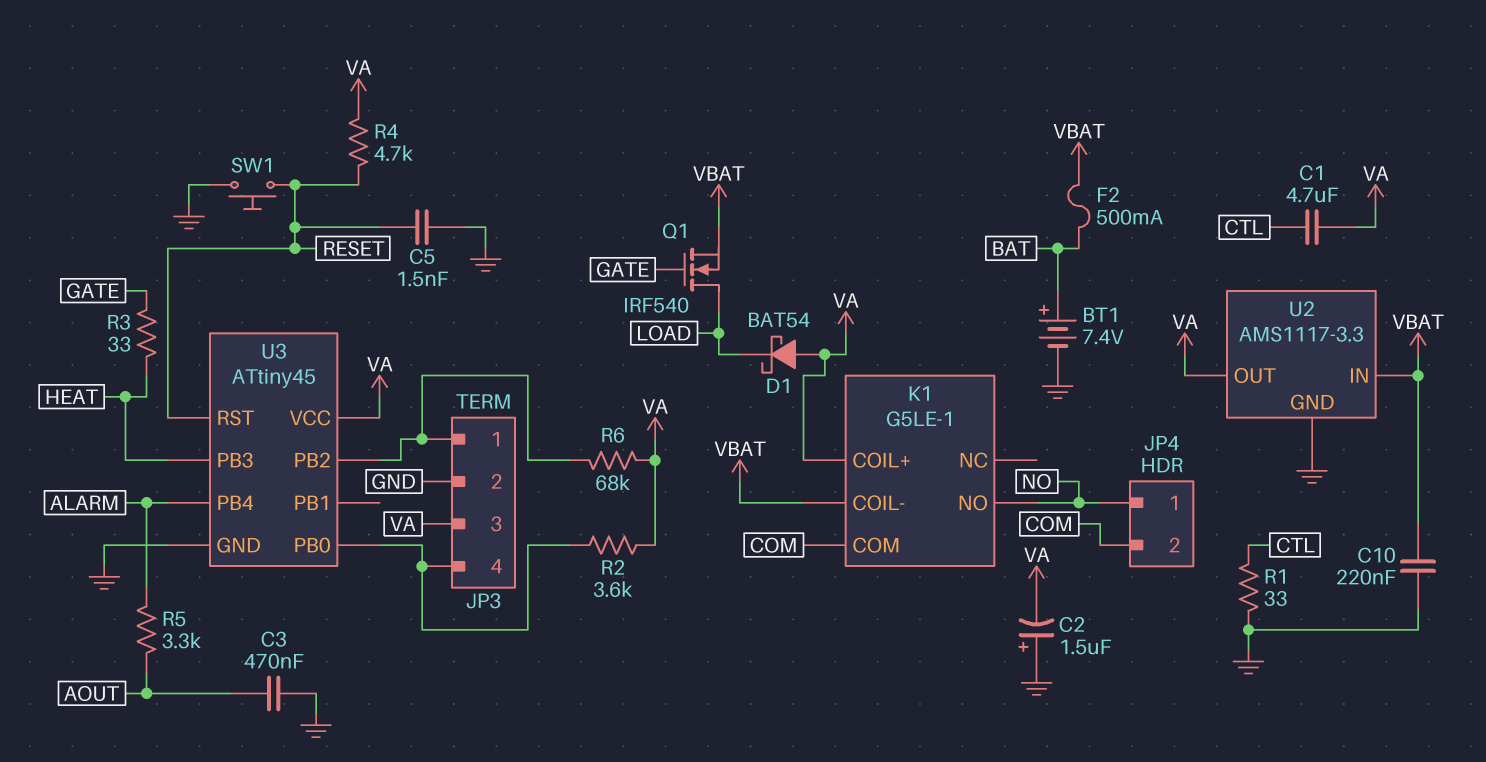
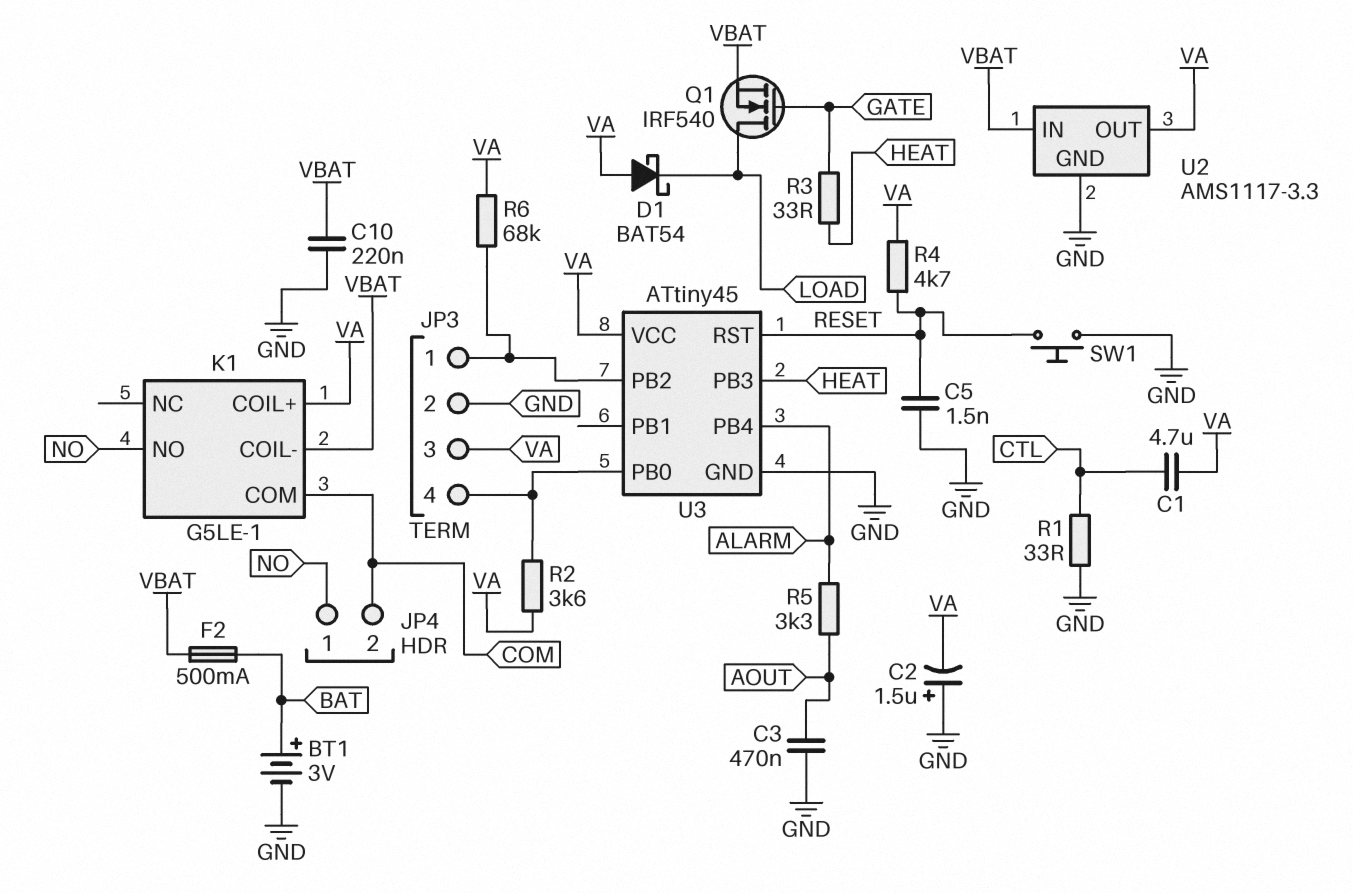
BT1: 7.4V (plus BAT, minus GND) -> 3V (plus BAT, minus GND)

